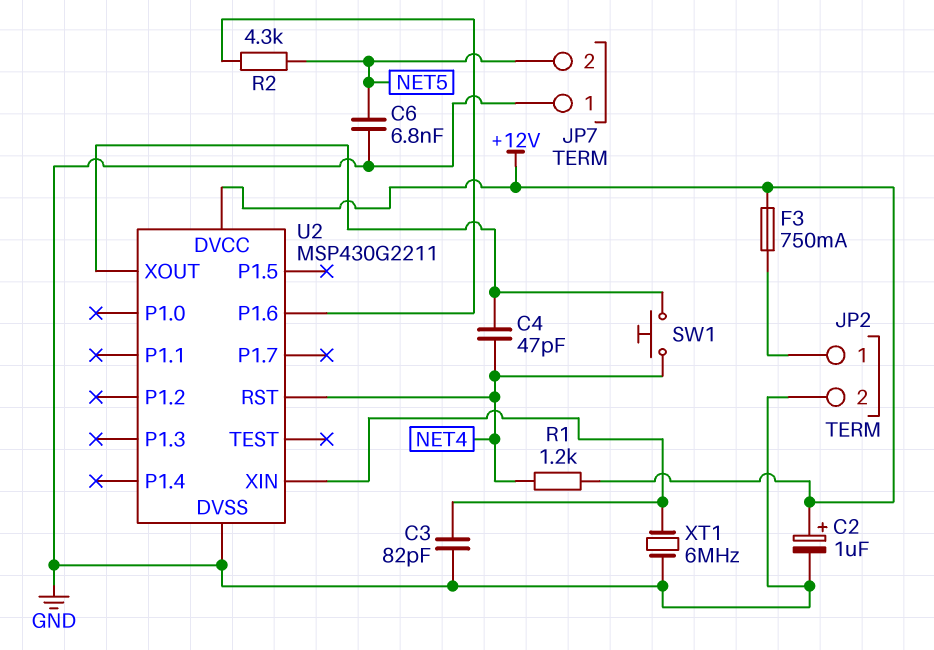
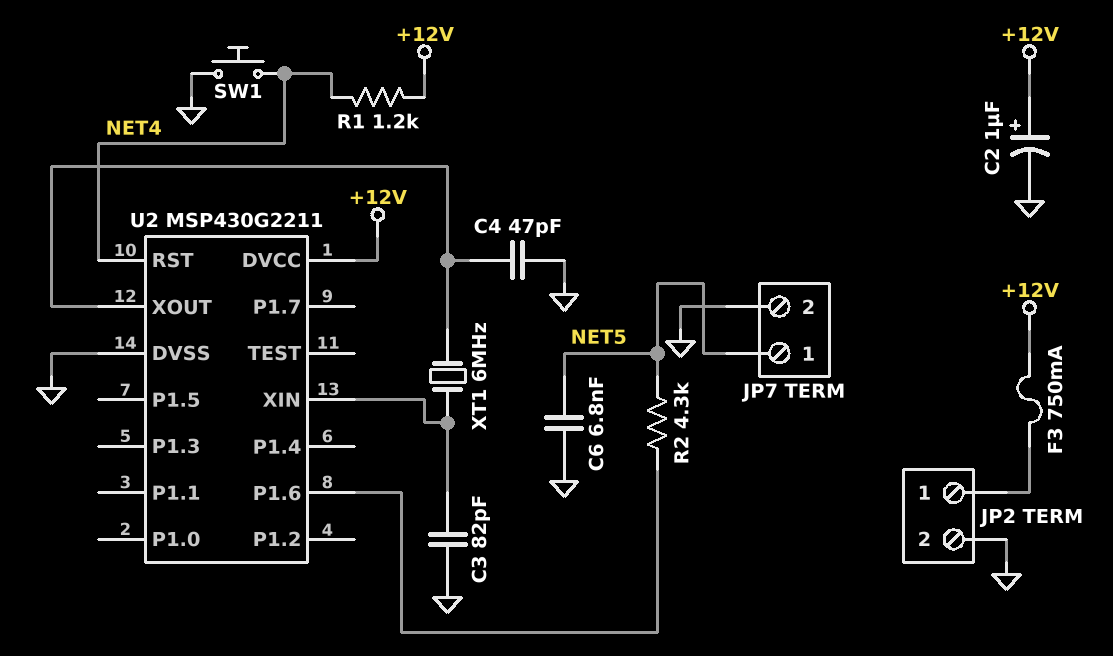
C4: 47pF (NET4, U2/XOUT) -> 47pF (GND, U2/XOUT)
JP7 pin 1: GND -> NET5
JP7 pin 2: NET5 -> GND
SW1: button (NET4, U2/XOUT) -> button (GND, NET4)
XT1: 6MHz (GND, U2/XIN) -> 6MHz (U2/XIN, U2/XOUT)

